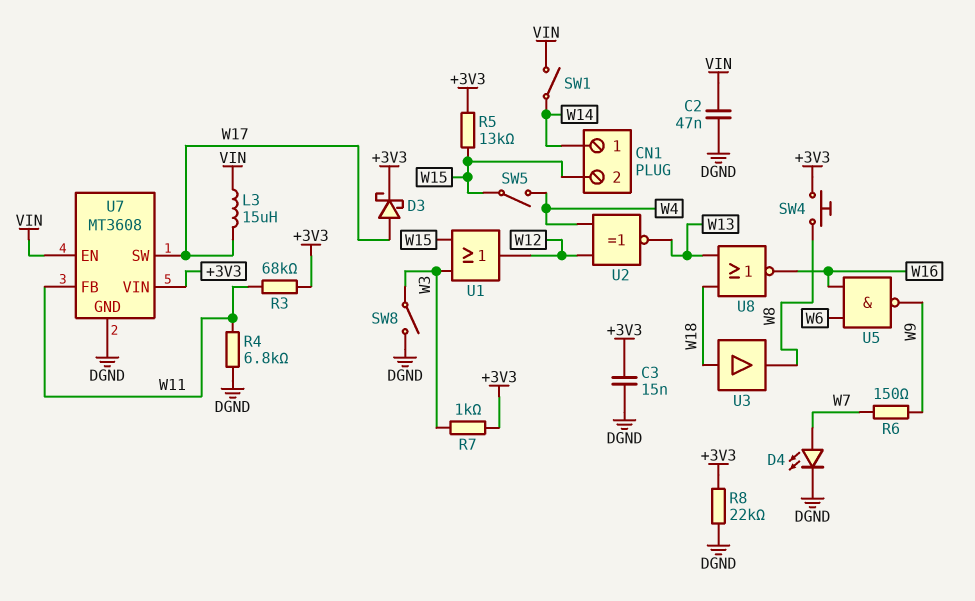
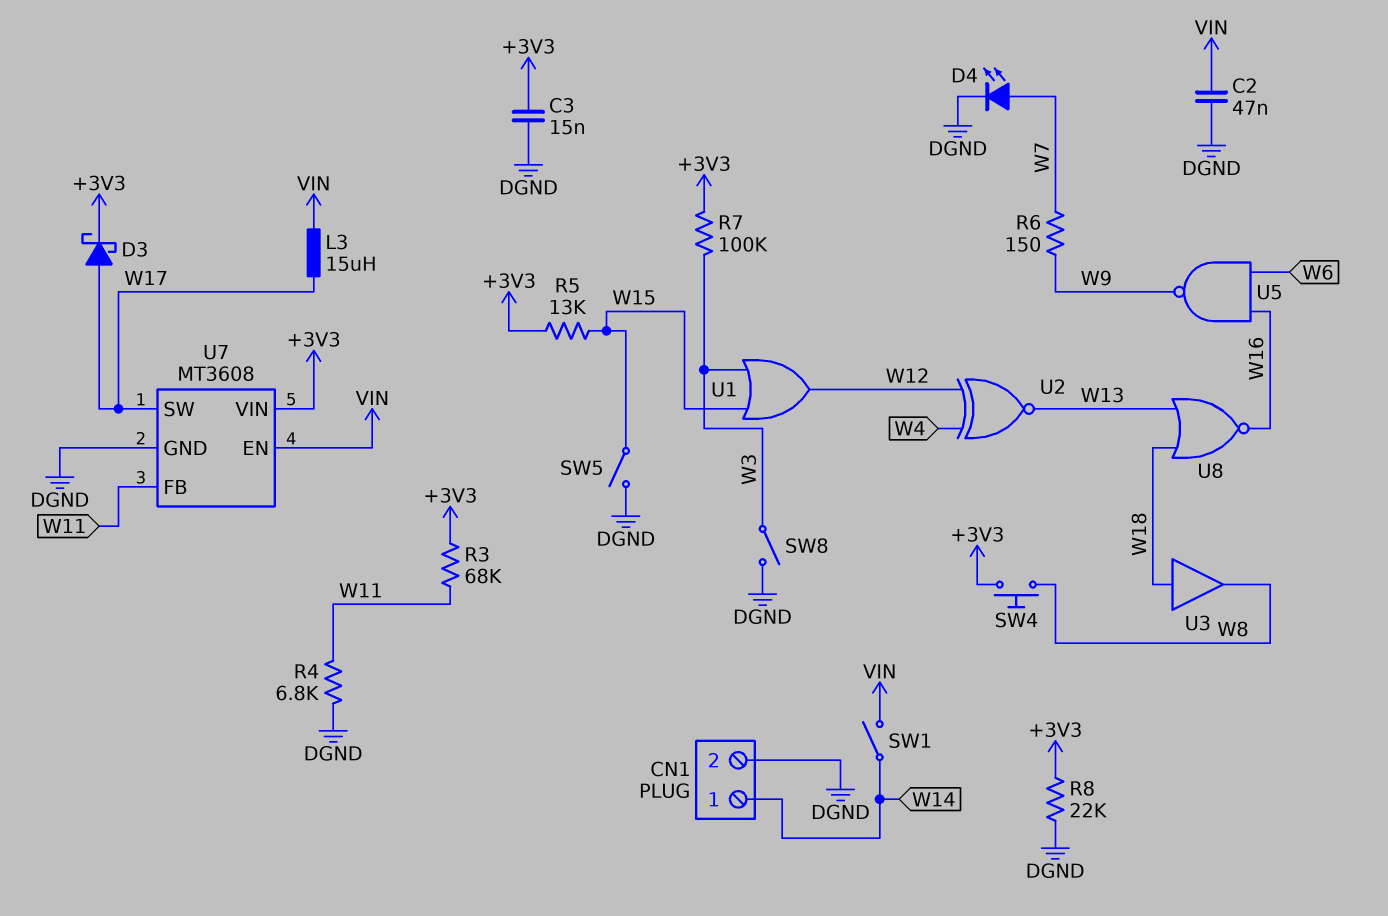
CN1 pin 2: W15 -> DGND
R7: 1k (+3V3, W3) -> 100k (+3V3, W3)
SW5: switch (W4, W15) -> switch (DGND, W15)

